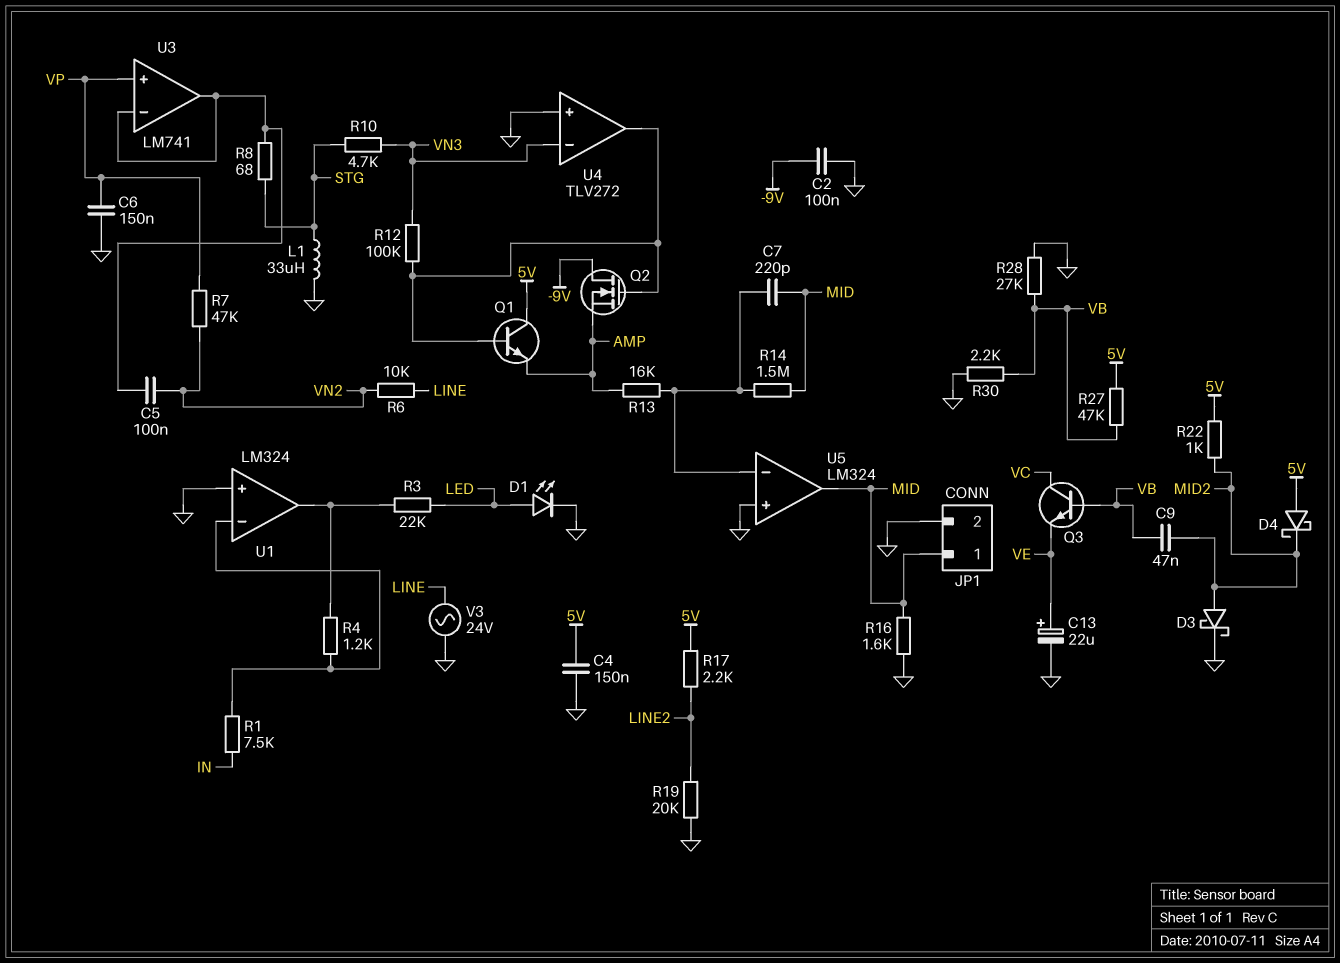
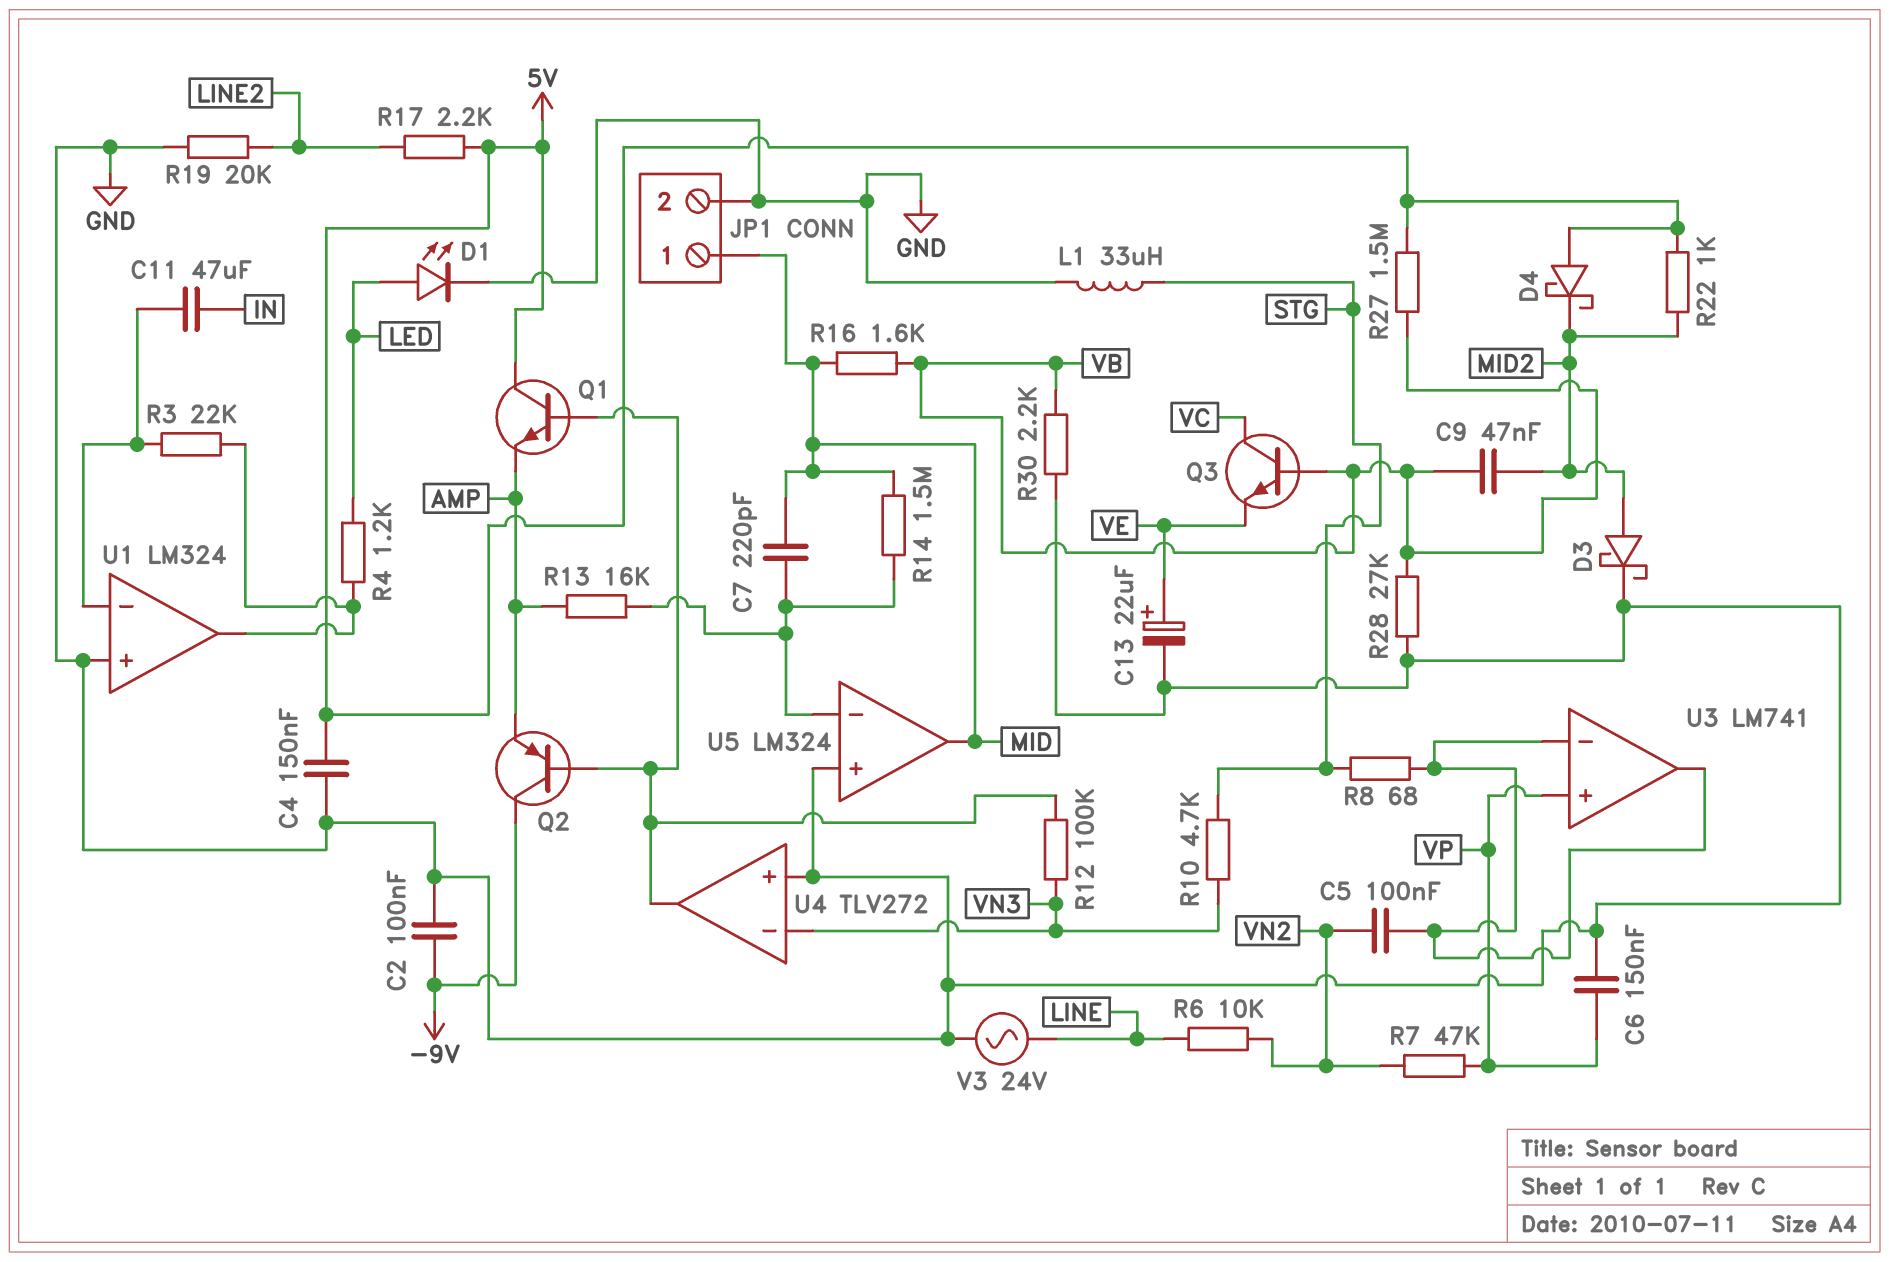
C11: none -> 47uF (IN, U1/in-)
Q2: NMOS (G U4/out, D -9V, S AMP) -> PNP (B U4/out, C -9V, E AMP)
R1: 7.5k (IN, U1/in-) -> none
R3: 22k (LED, U1/out) -> 22k (U1/in-, U1/out)
R4: 1.2k (U1/in-, U1/out) -> 1.2k (LED, U1/out)
R16: 1.6k (GND, MID) -> 1.6k (MID, VB)
R27: 47k (5V, VB) -> 1.5M (5V, VB)

